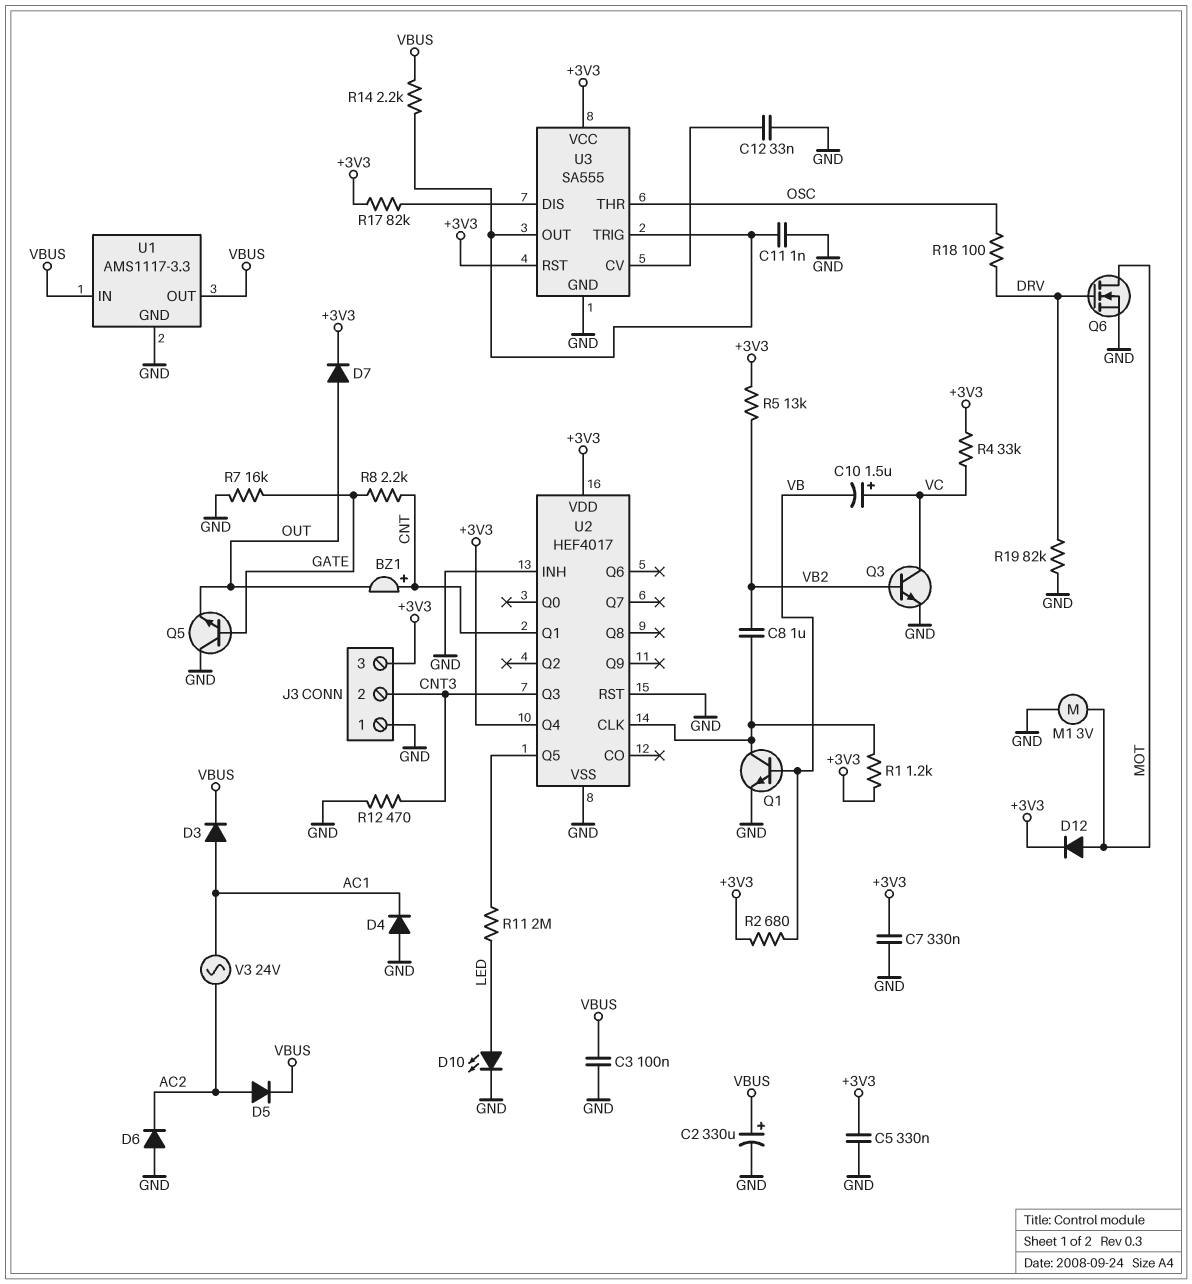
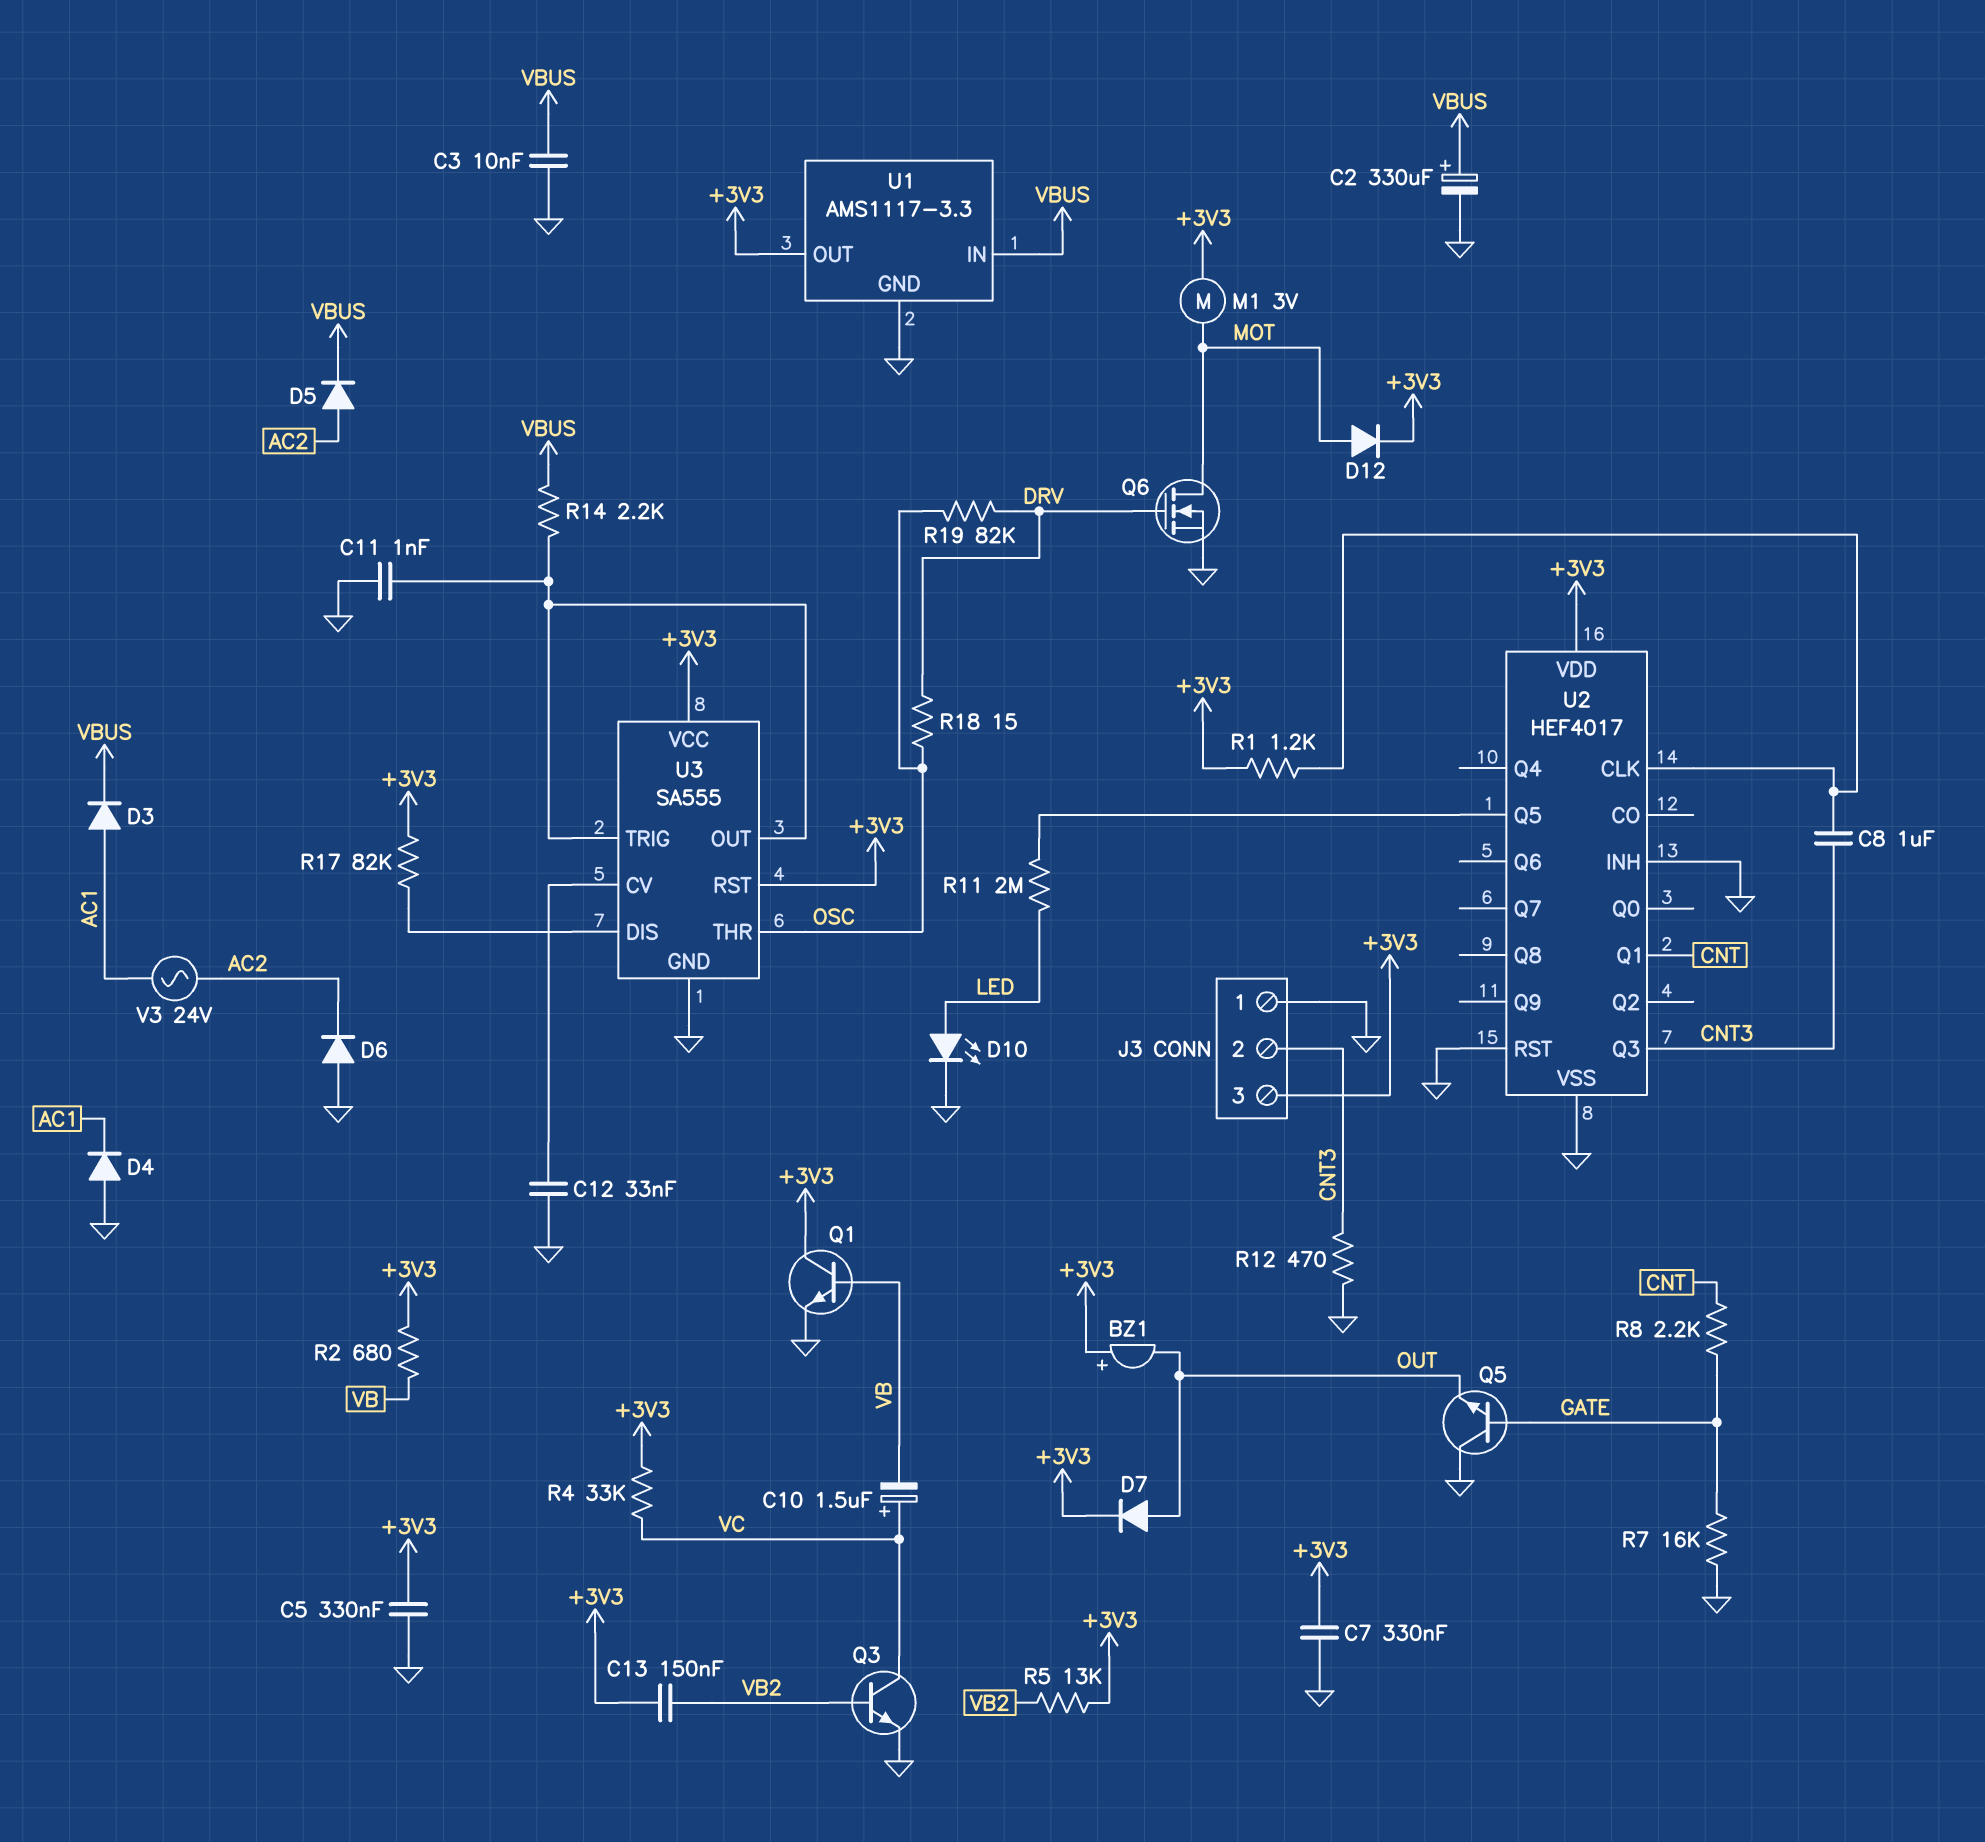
BZ1: buzzer (plus CNT, minus OUT) -> buzzer (plus +3V3, minus OUT)
C3: 100nF (GND, VBUS) -> 10nF (GND, VBUS)
C8: 1uF (U2/CLK, VB2) -> 1uF (CNT3, U2/CLK)
C13: none -> 150nF (+3V3, VB2)
M1: motor 3V (GND, MOT) -> motor 3V (+3V3, MOT)
Q1: NPN (B VB, C U2/CLK, E GND) -> NPN (B VB, C +3V3, E GND)
R18: 100 (DRV, OSC) -> 15 (DRV, OSC)
R19: 82k (DRV, GND) -> 82k (DRV, OSC)
U1 pin OUT: VBUS -> +3V3
U2 pin Q4: +3V3 -> none

